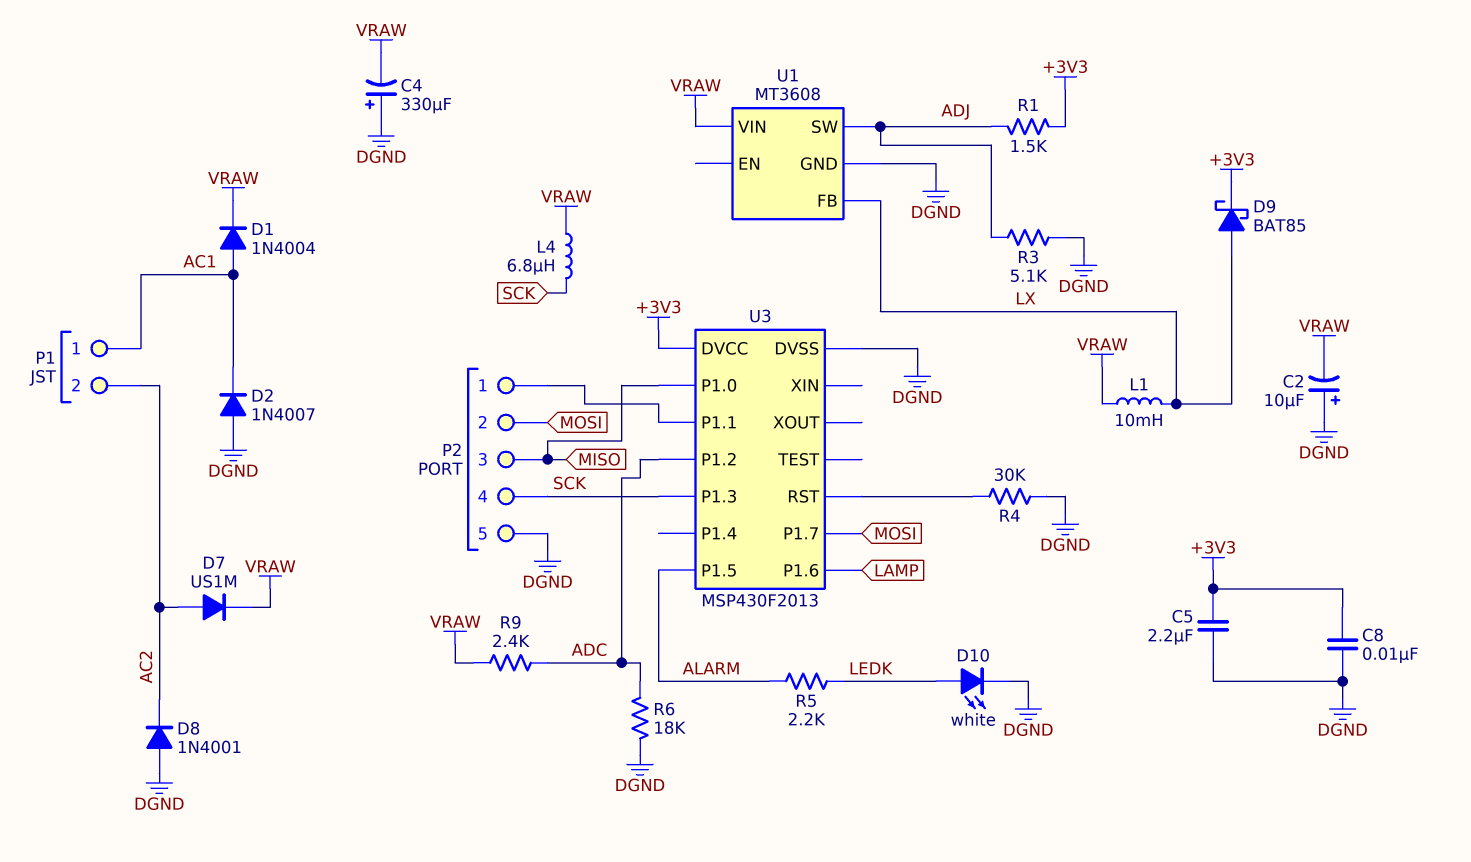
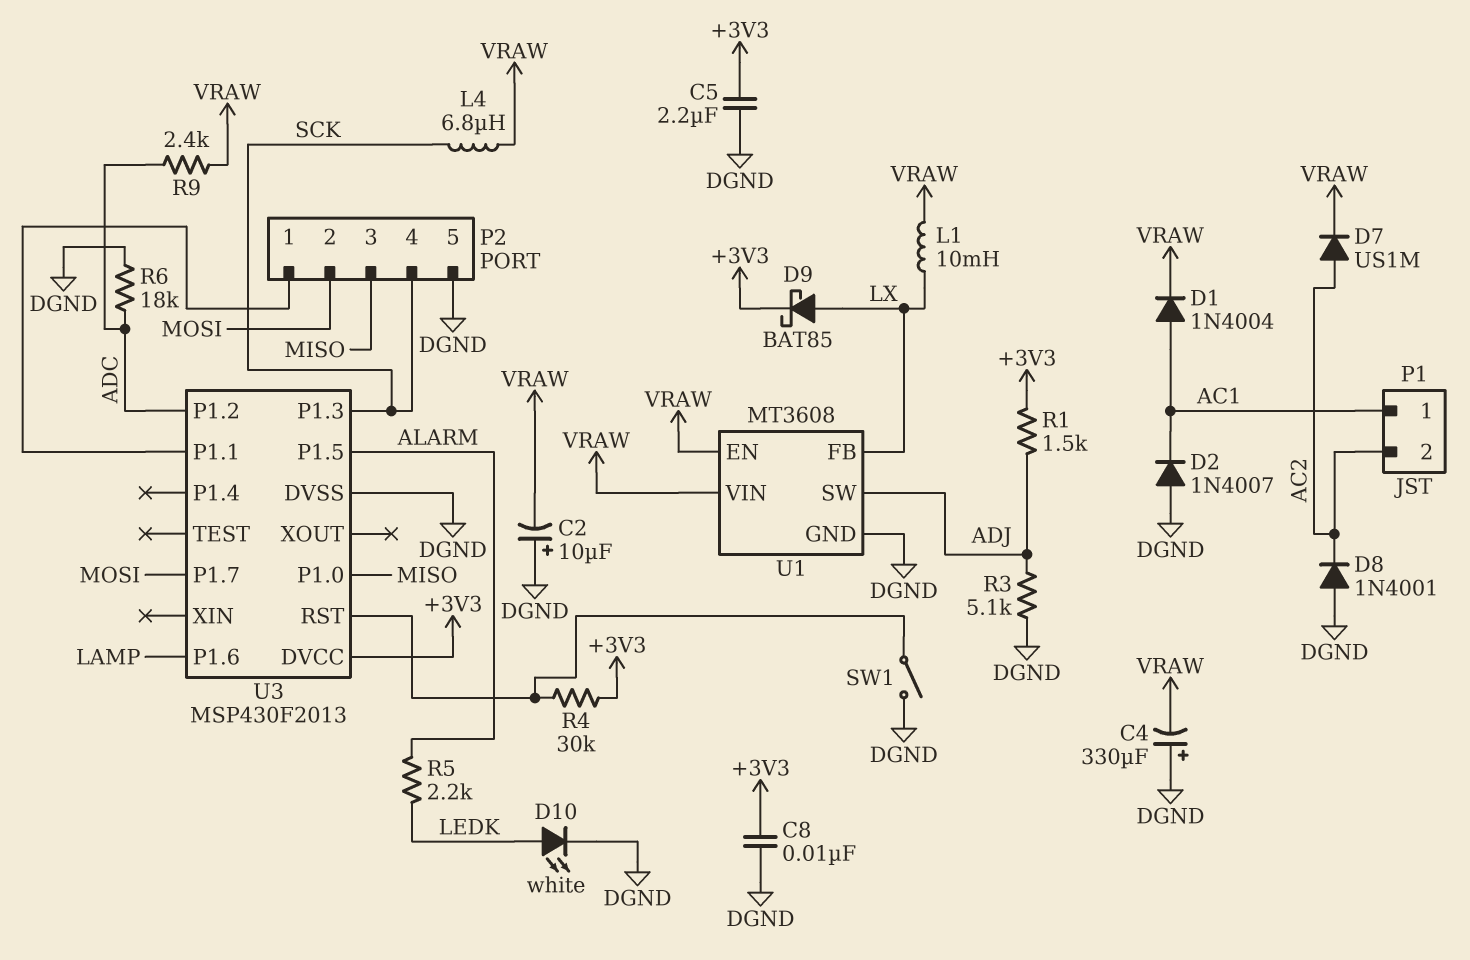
R4: 30k (DGND, U3/RST) -> 30k (+3V3, U3/RST)
SW1: none -> switch (DGND, U3/RST)
U1 pin EN: none -> VRAW

